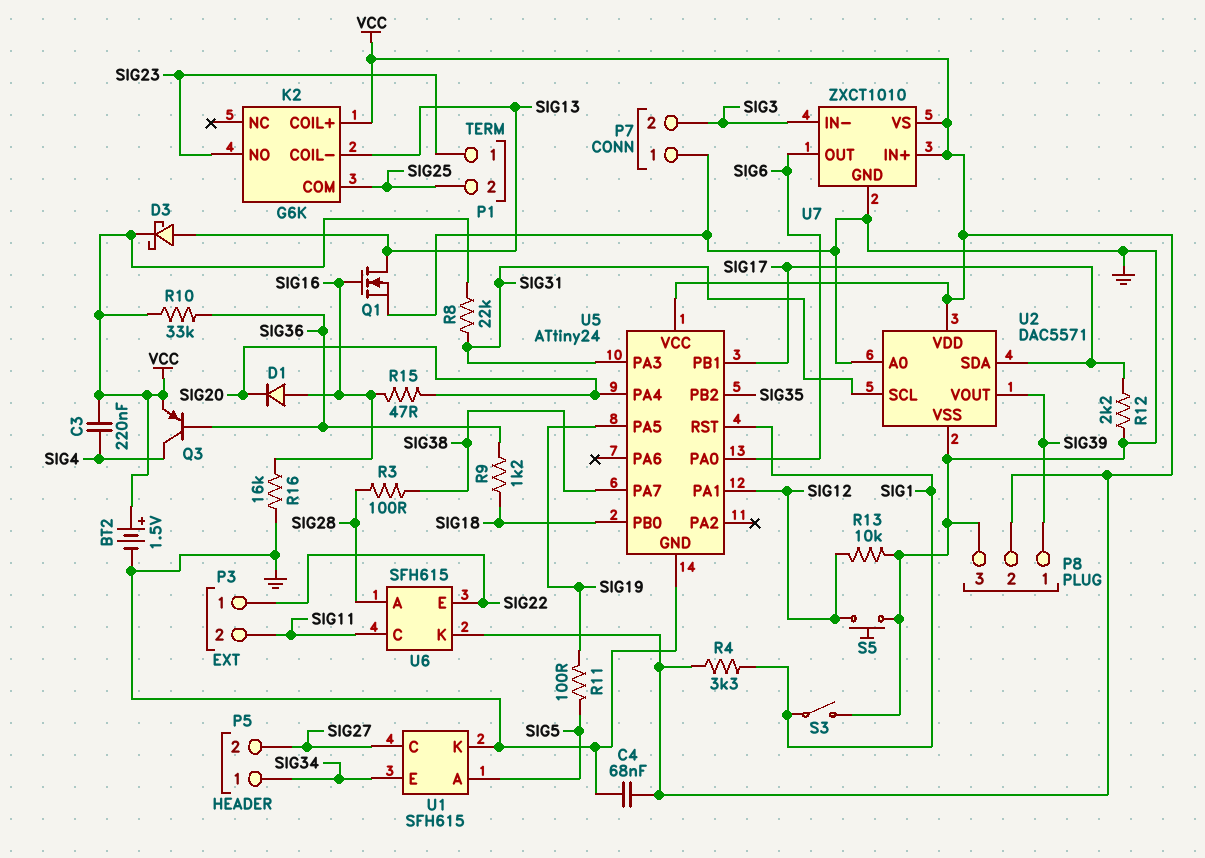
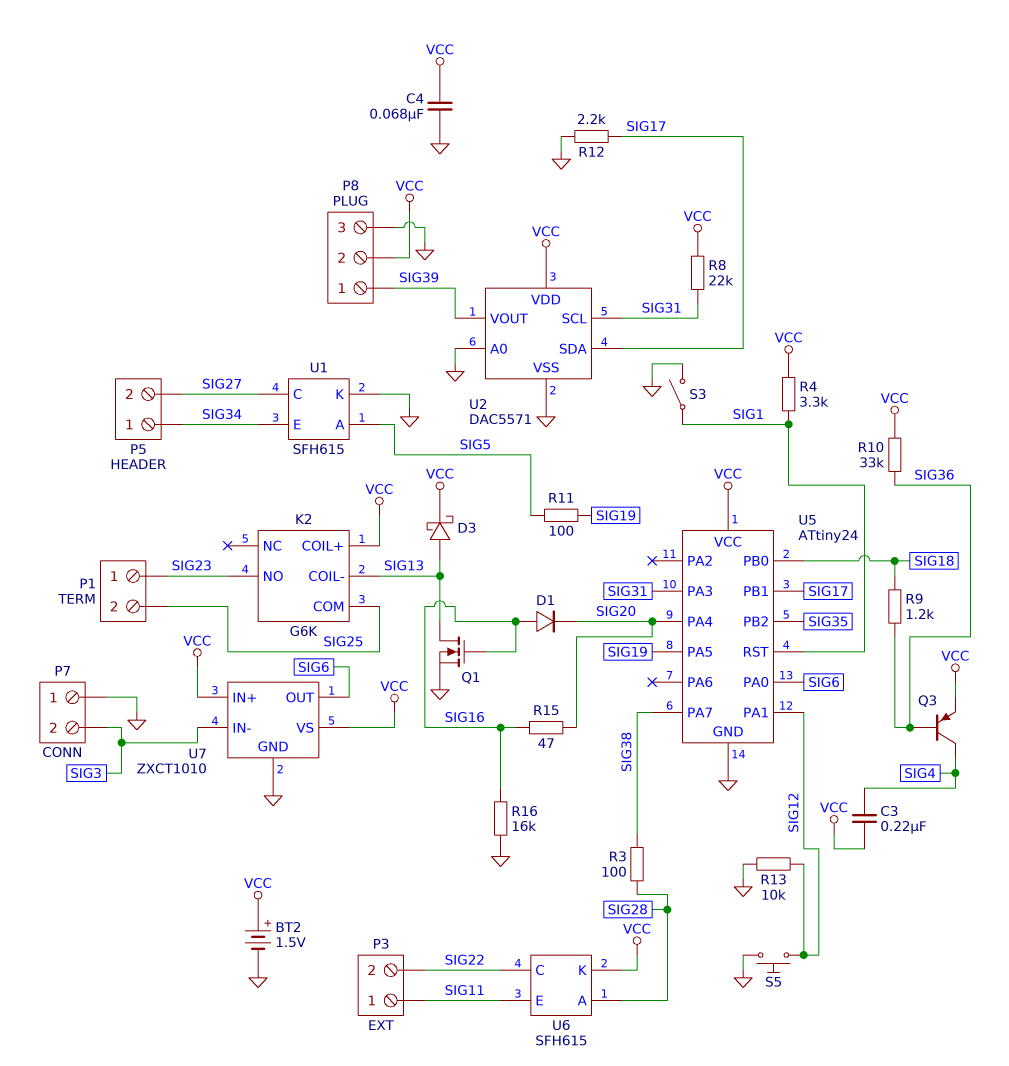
P3 pin 1: SIG22 -> SIG11
P3 pin 2: SIG11 -> SIG22
U6 pin C: SIG11 -> SIG22
U6 pin E: SIG22 -> SIG11

